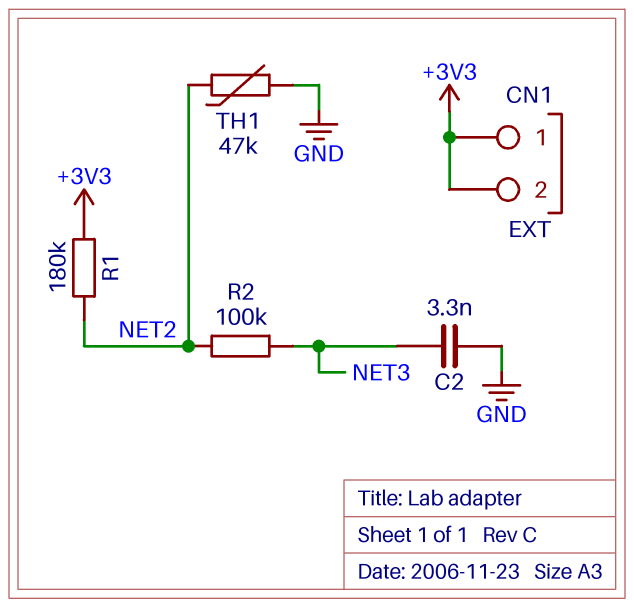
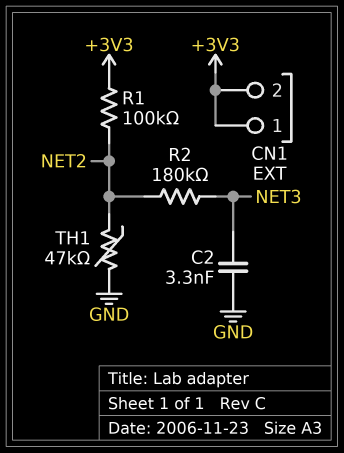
R1: 180k (+3V3, NET2) -> 100k (+3V3, NET2)
R2: 100k (NET2, NET3) -> 180k (NET2, NET3)

